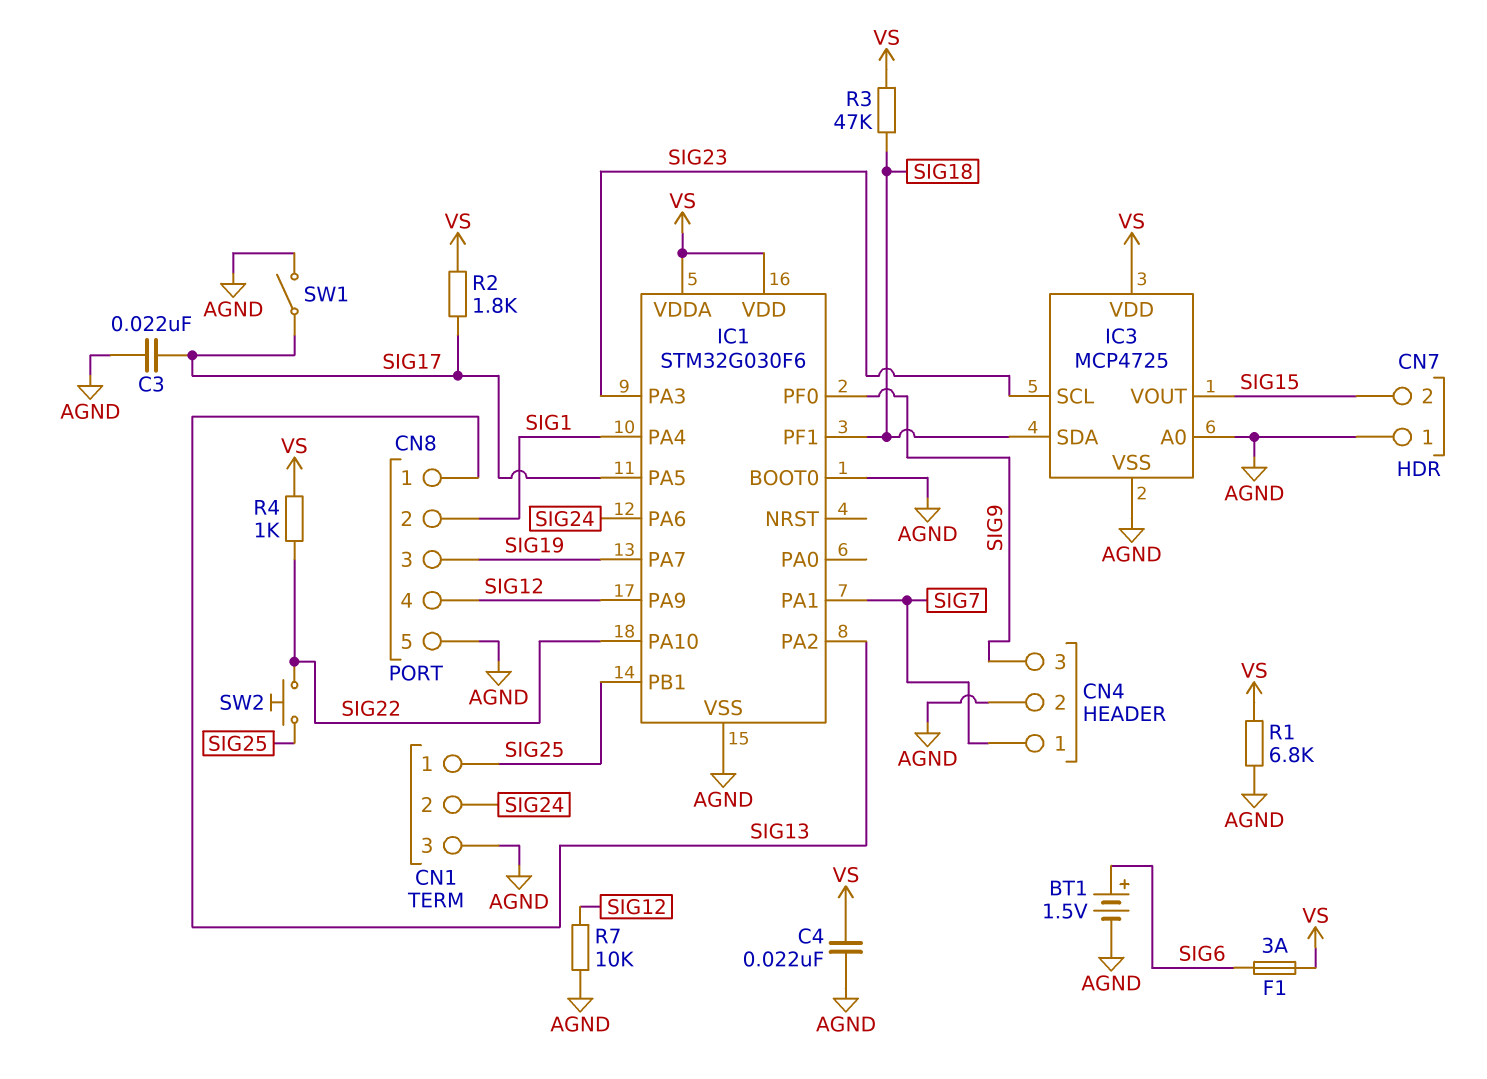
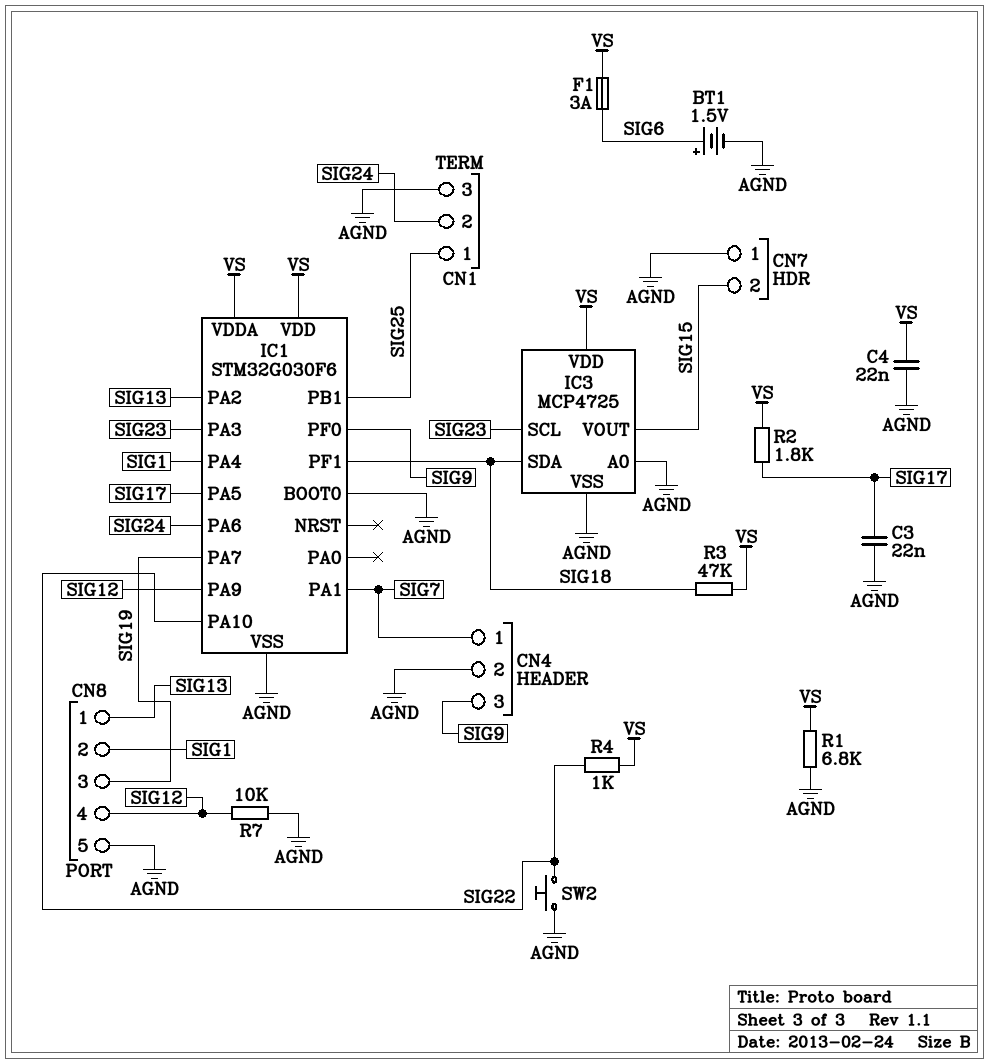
SW1: switch (AGND, SIG17) -> none
SW2: button (SIG22, SIG25) -> button (AGND, SIG22)

